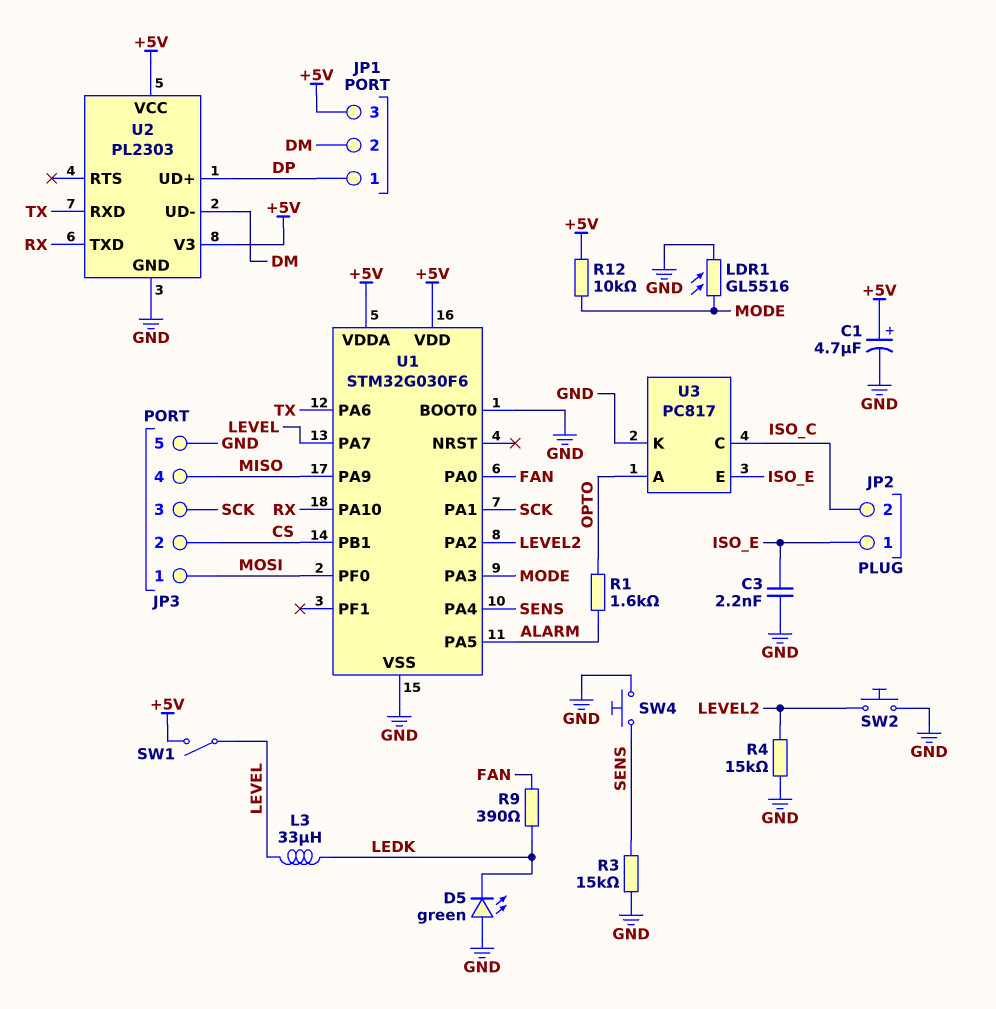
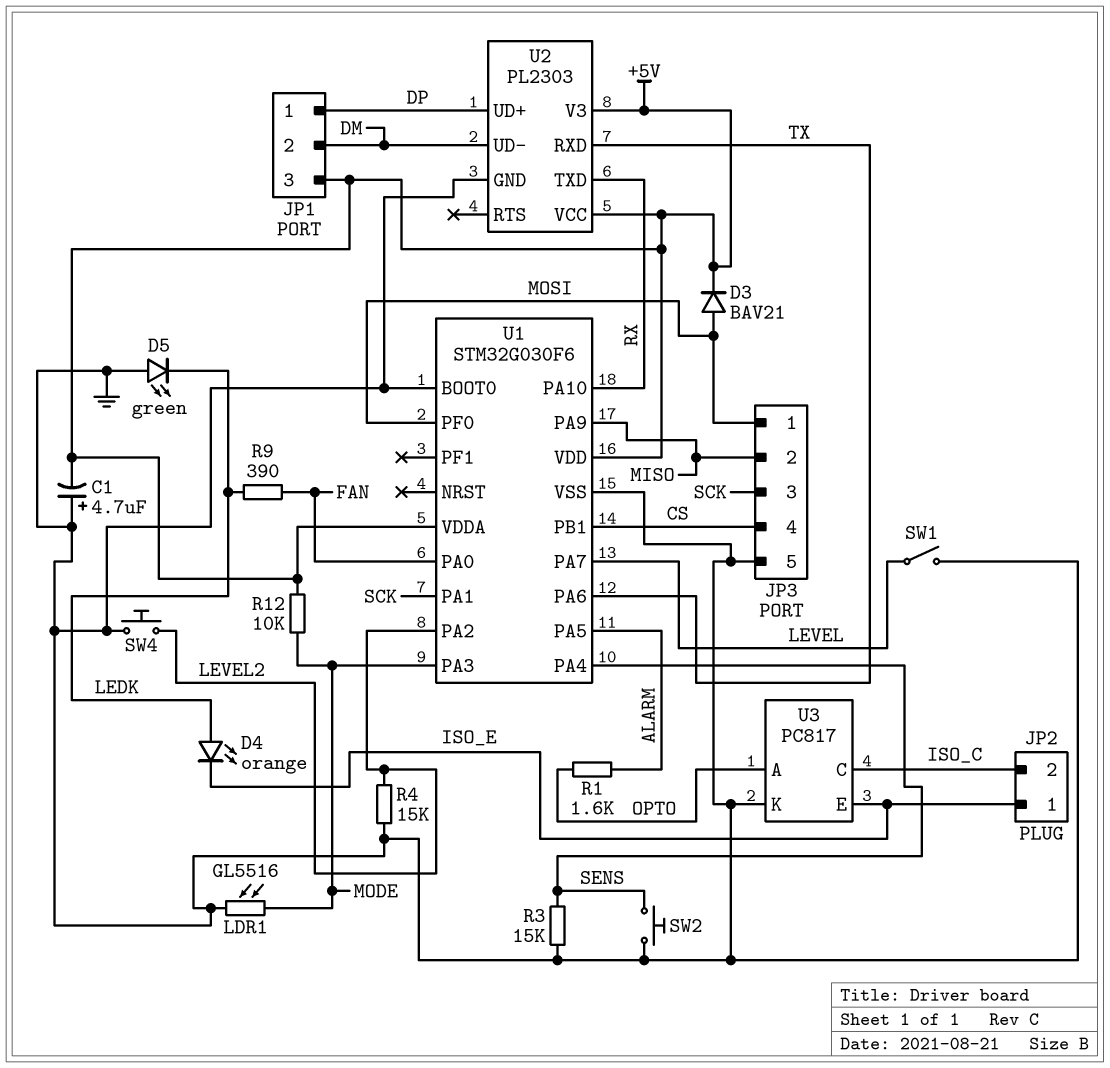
C1: 4.7uF (plus +5V, minus GND) -> 4.7uF (plus GND, minus +5V)
C3: 2.2nF (GND, ISO_E) -> none
D3: none -> diode BAV21 (A MOSI, K +5V)
D4: none -> LED orange (A LEDK, K ISO_E)
JP3 pin 2: CS -> MISO
JP3 pin 4: MISO -> CS
L3: 33uH (LEDK, LEVEL) -> none
SW1: switch (+5V, LEVEL) -> switch (GND, LEVEL)
SW2: button (GND, LEVEL2) -> button (GND, SENS)
SW4: button (GND, SENS) -> button (GND, LEVEL2)

